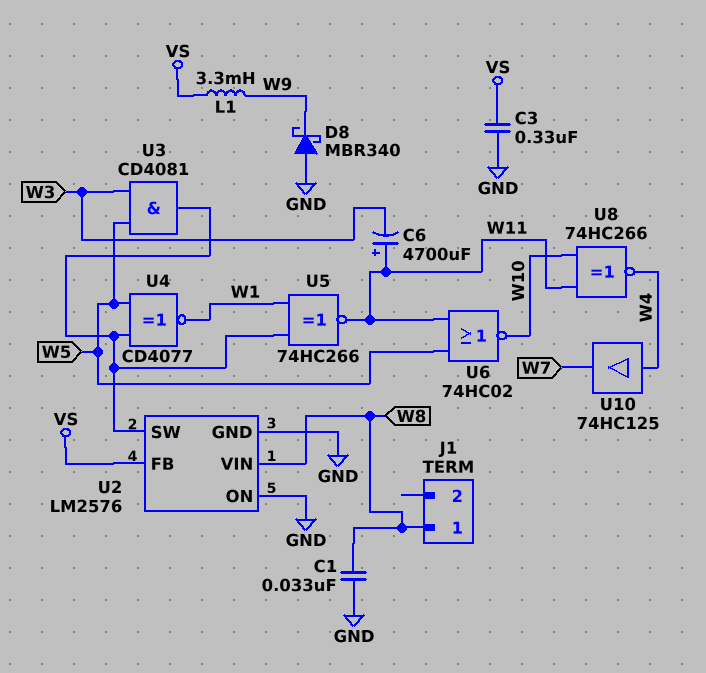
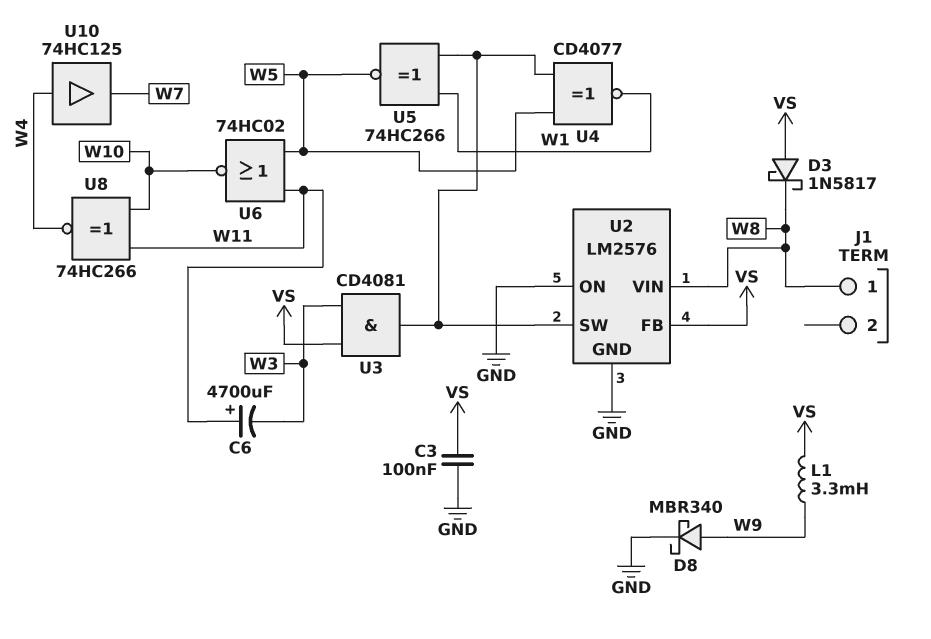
C1: 33nF (GND, W8) -> none
C3: 330nF (GND, VS) -> 100nF (GND, VS)
D3: none -> schottky 1N5817 (A VS, K W8)
D8: schottky MBR340 (A GND, K W9) -> schottky MBR340 (A W9, K GND)
U3: AND CD4081 (in W3, in W5, out U2/SW) -> AND CD4081 (in VS, in W3, out U2/SW)
U5: XNOR 74HC266 (in U2/SW, in W1, out W11) -> XNOR 74HC266 (in U2/SW, in W1, out W5)

